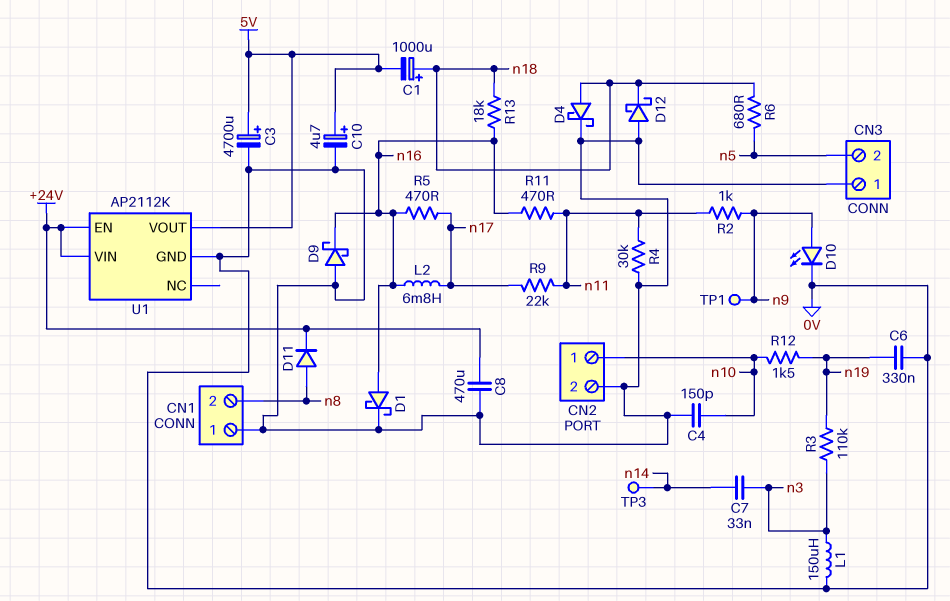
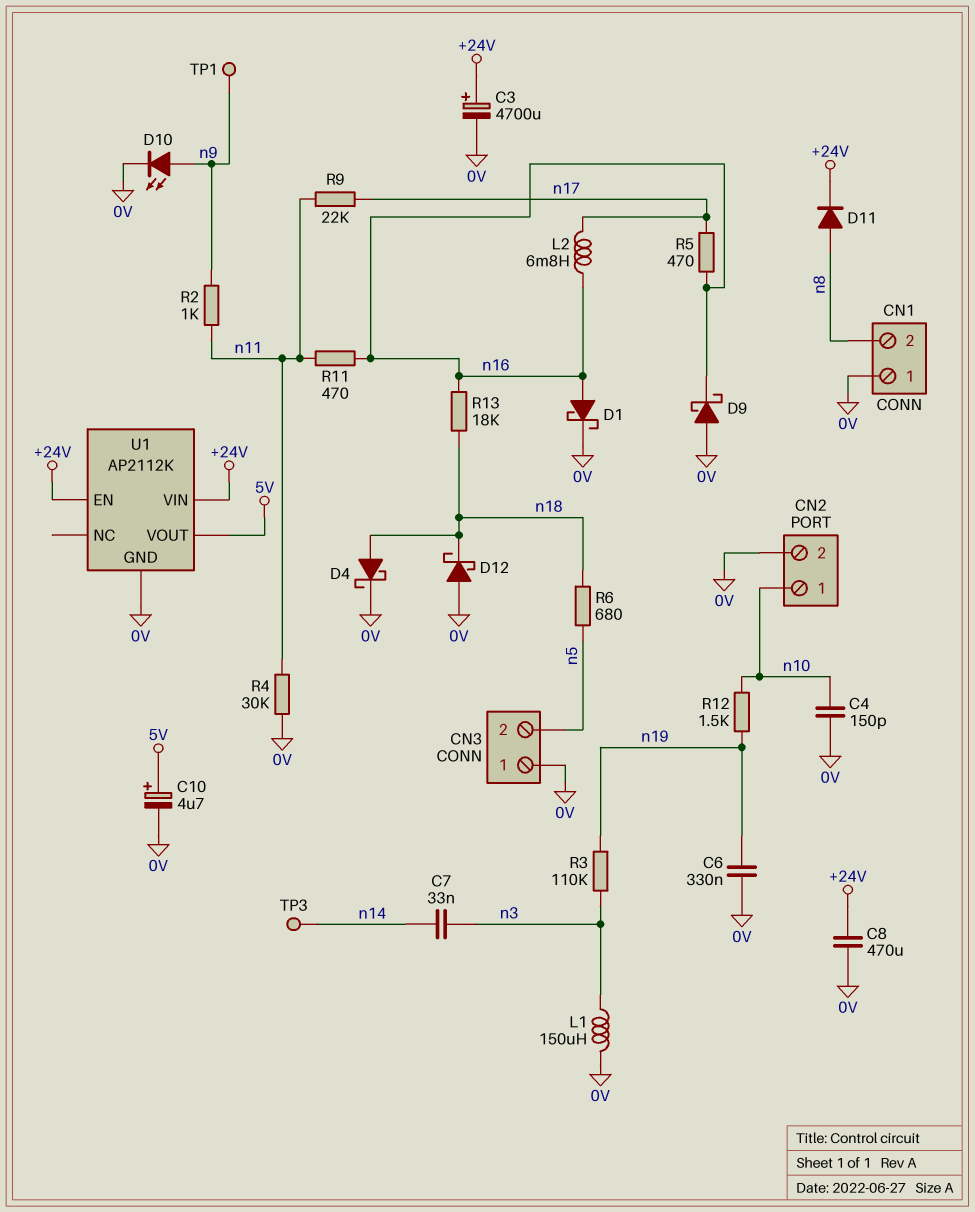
C1: 1000uF (plus n18, minus 5V) -> none
C3: 4700uF (plus 5V, minus 0V) -> 4700uF (plus +24V, minus 0V)

